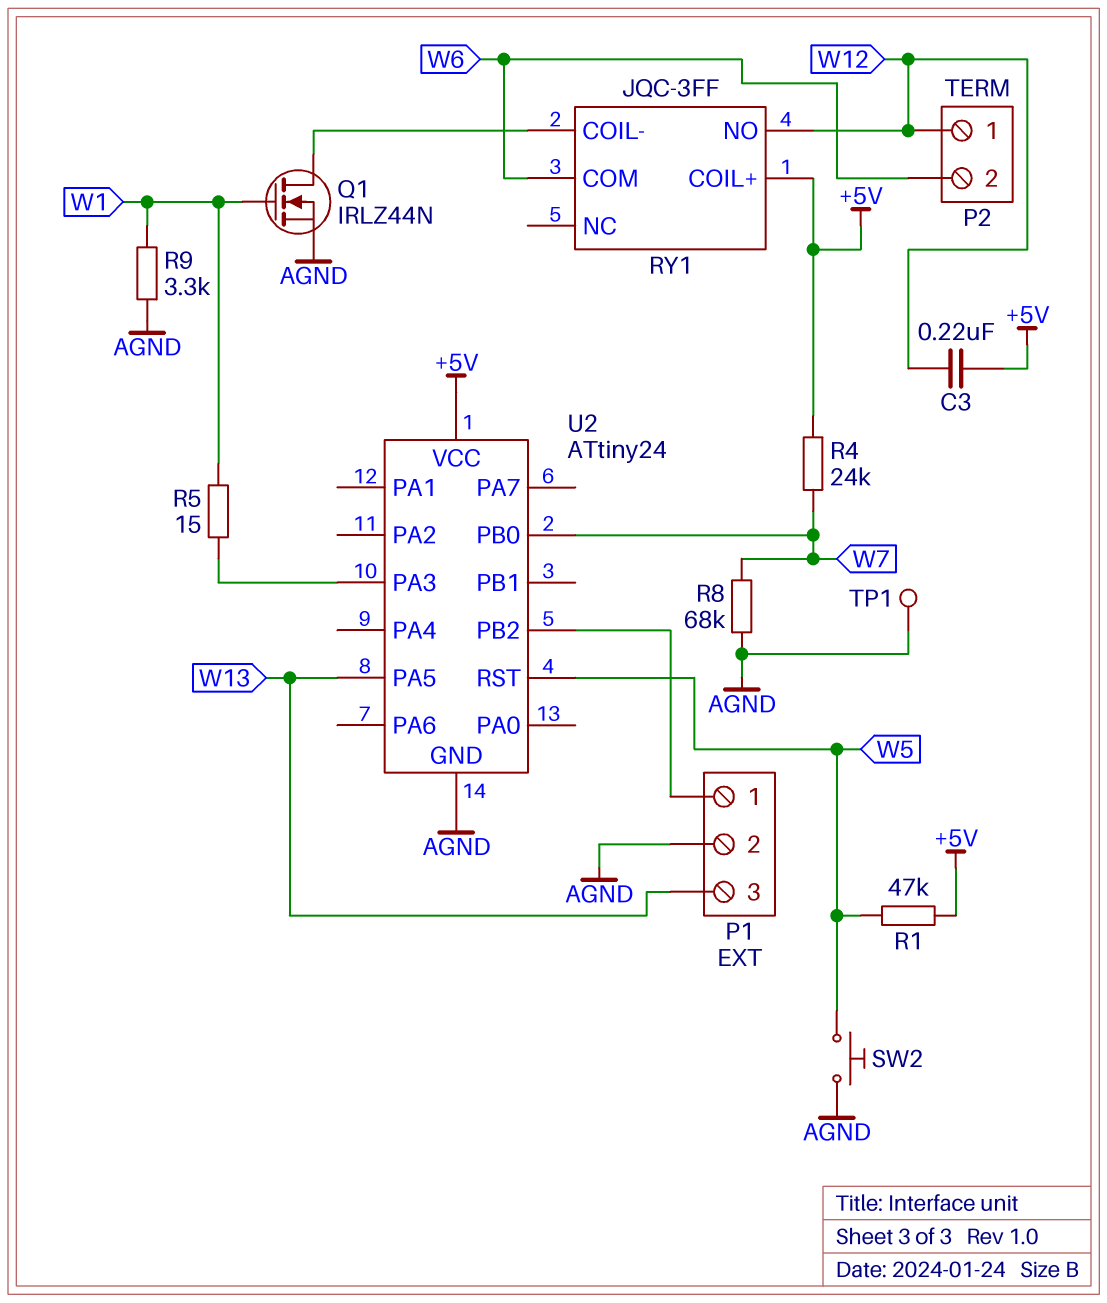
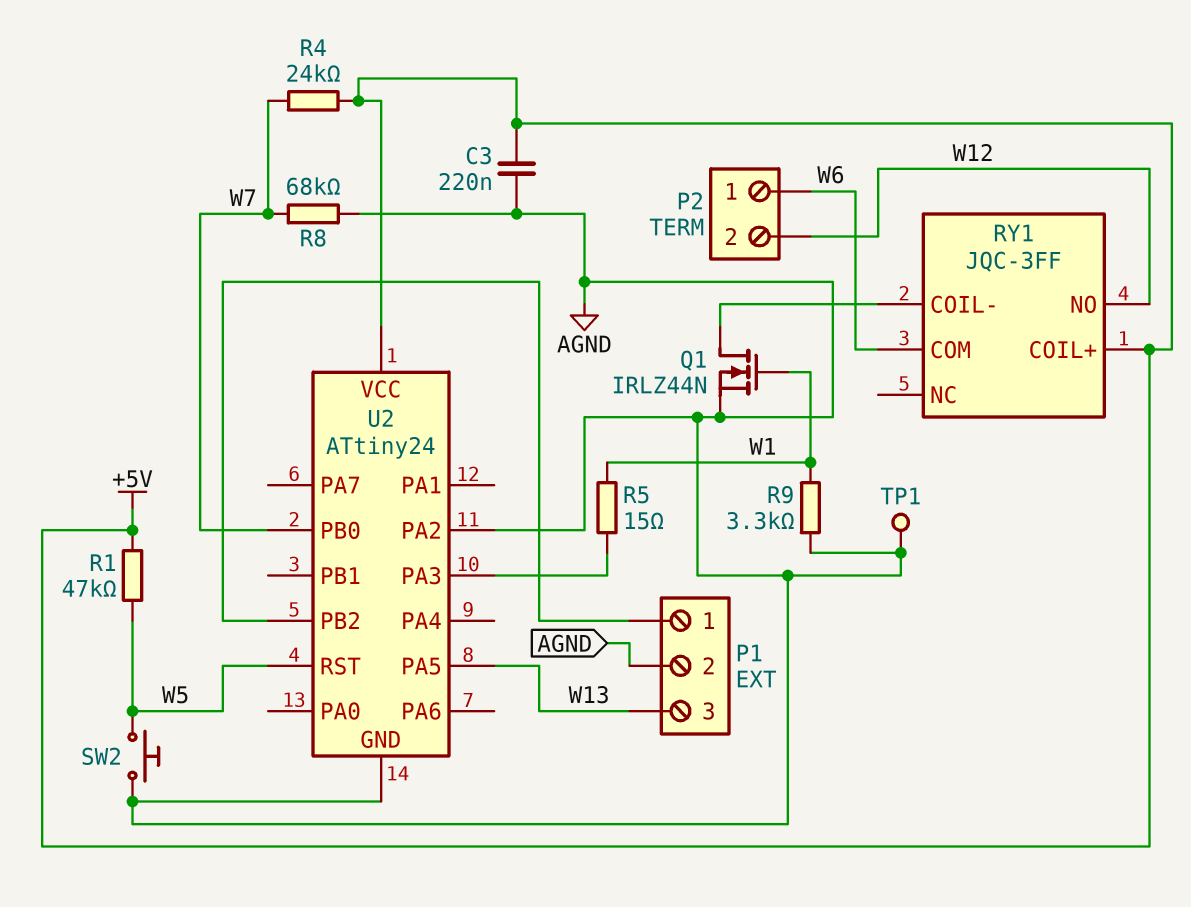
C3: 220nF (+5V, W12) -> 220nF (+5V, AGND)
P2 pin 1: W12 -> W6
P2 pin 2: W6 -> W12
U2 pin PA2: none -> AGND

